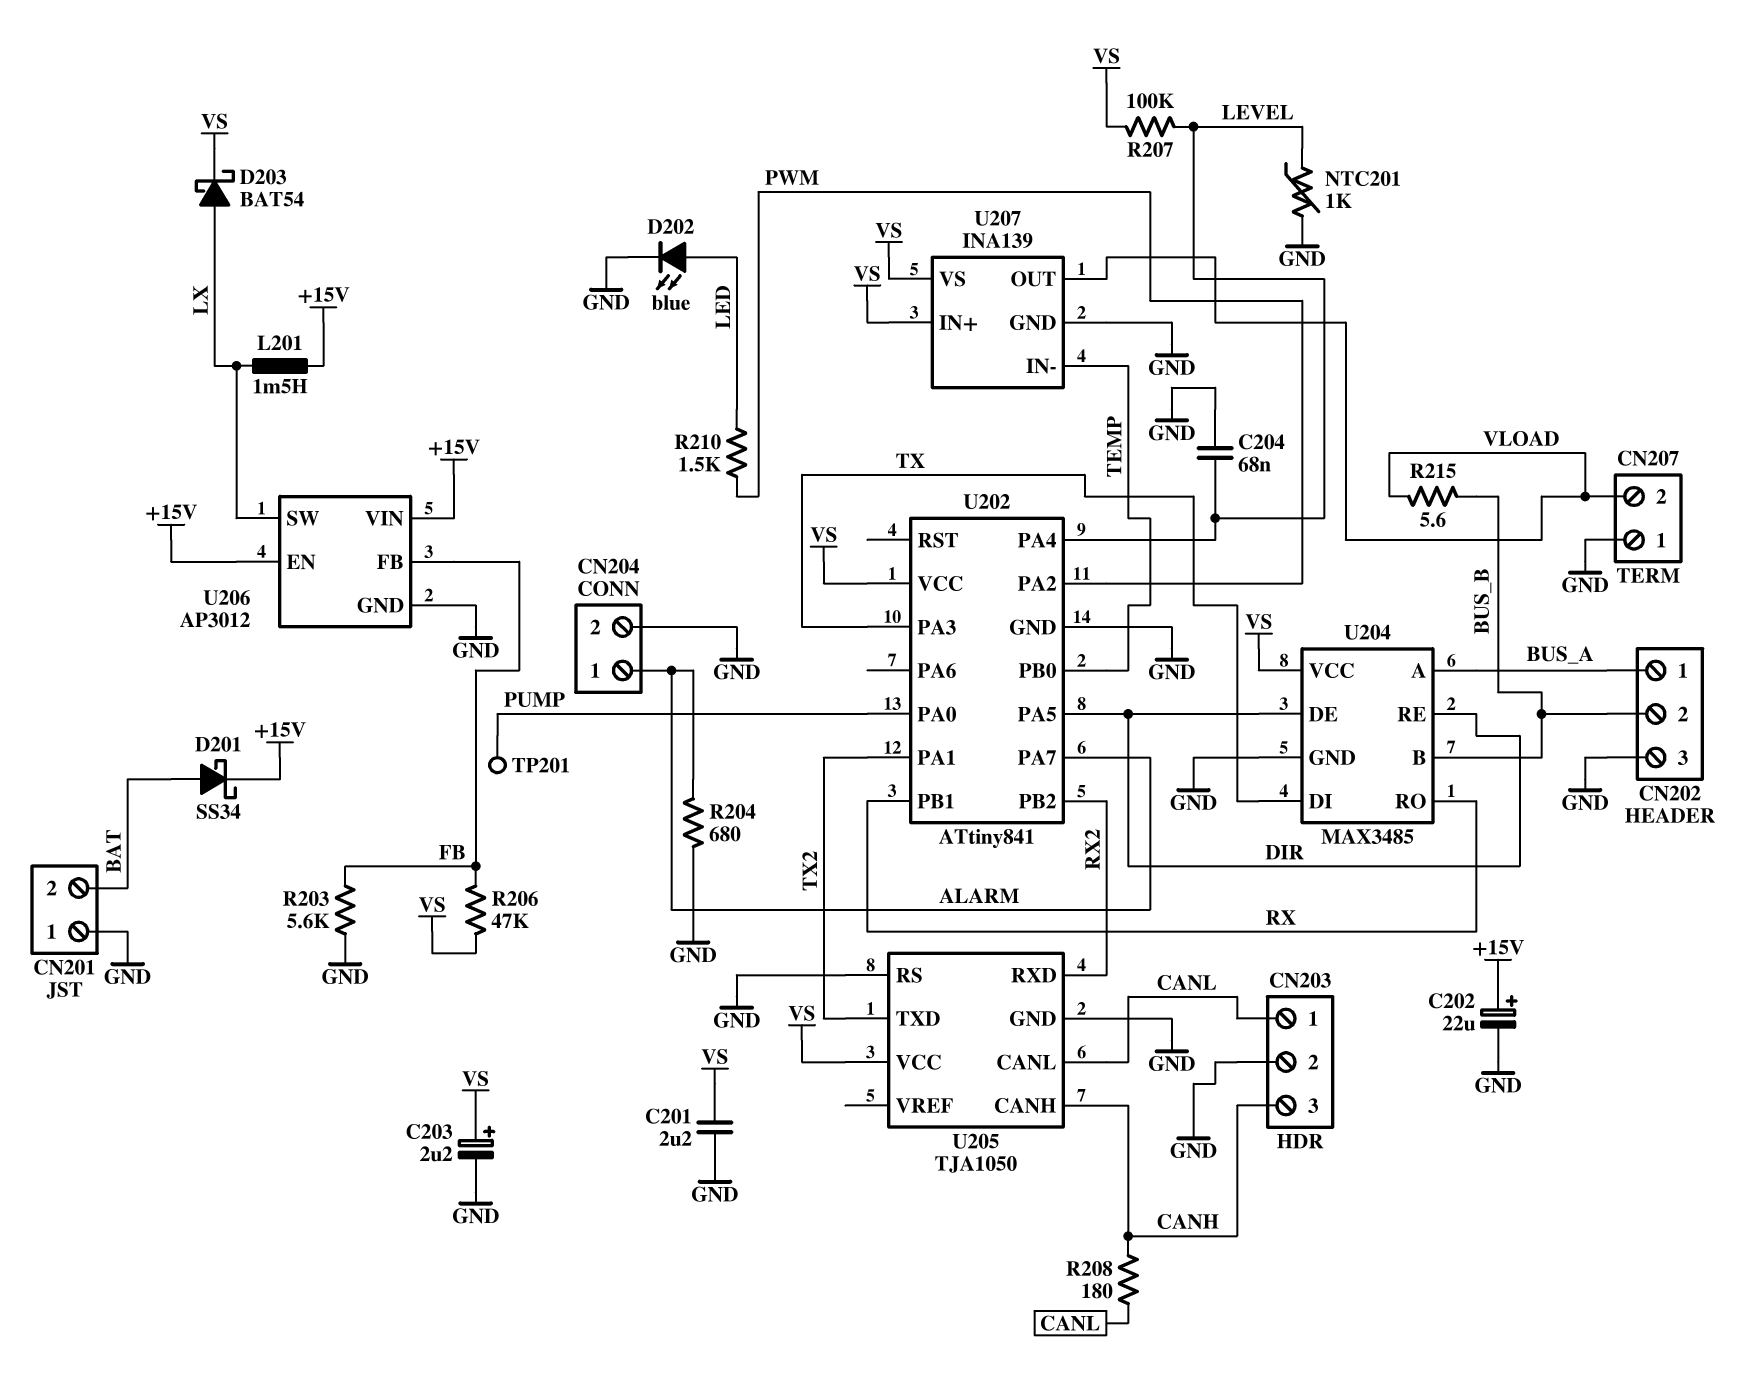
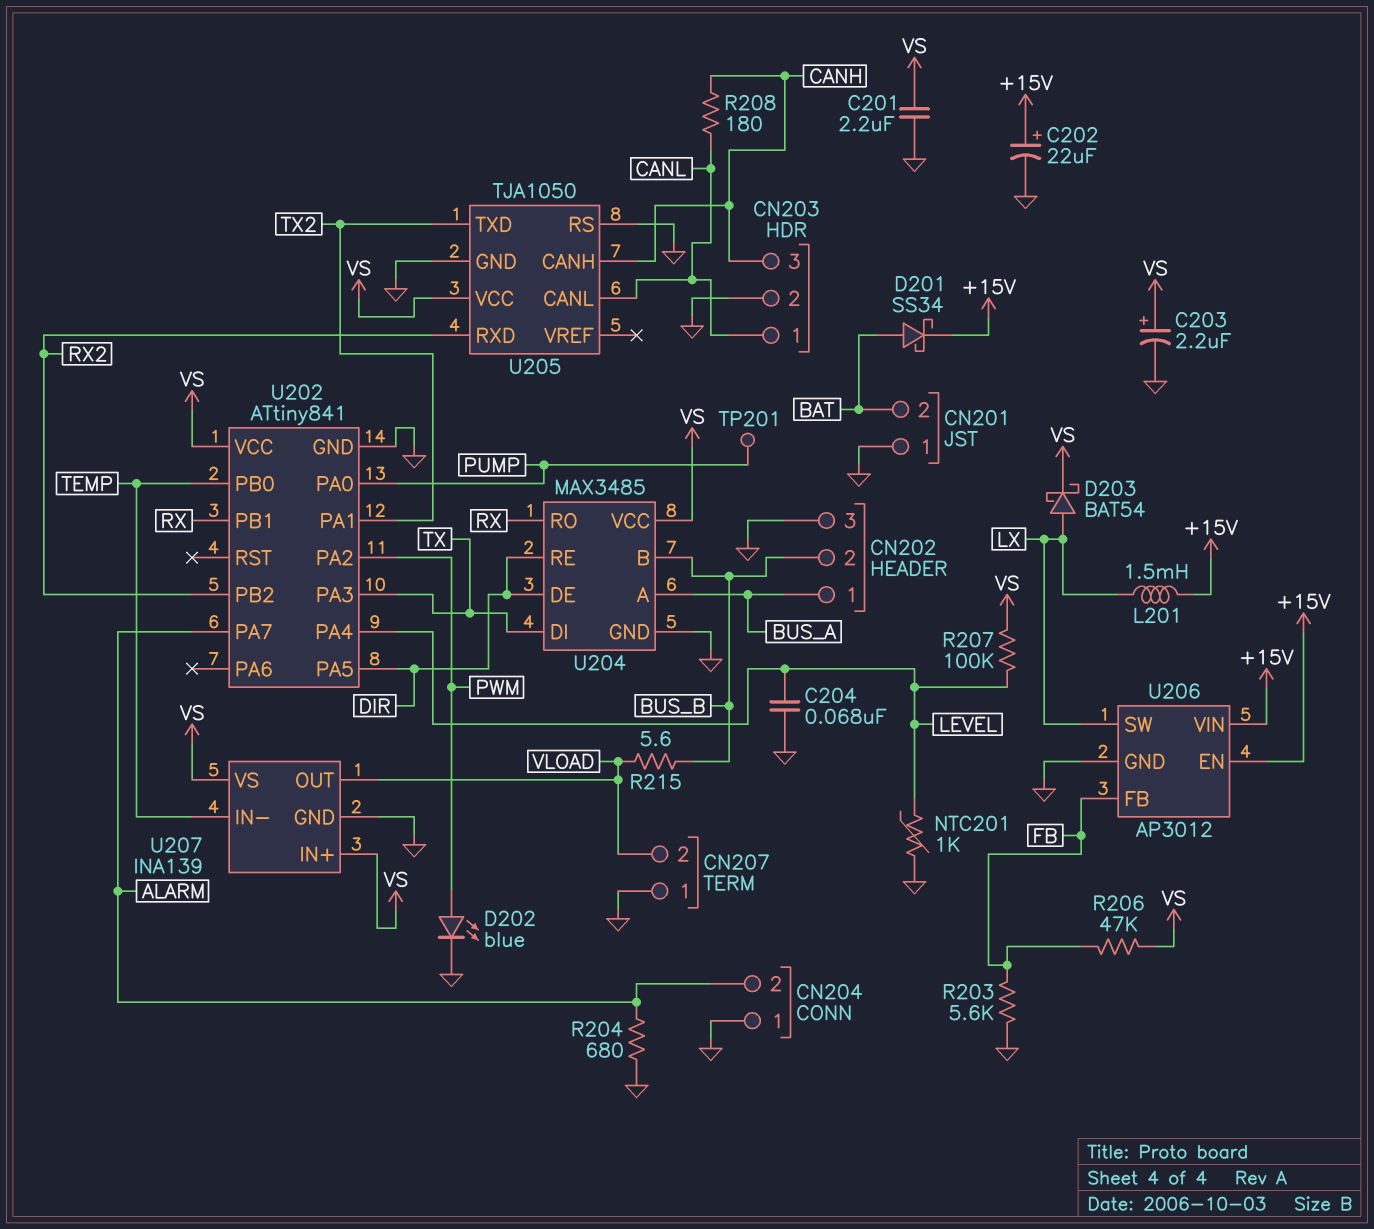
CN204 pin 1: ALARM -> GND
CN204 pin 2: GND -> ALARM
D202: LED blue (A LED, K GND) -> LED blue (A PWM, K GND)
R210: 1.5k (LED, PWM) -> none

